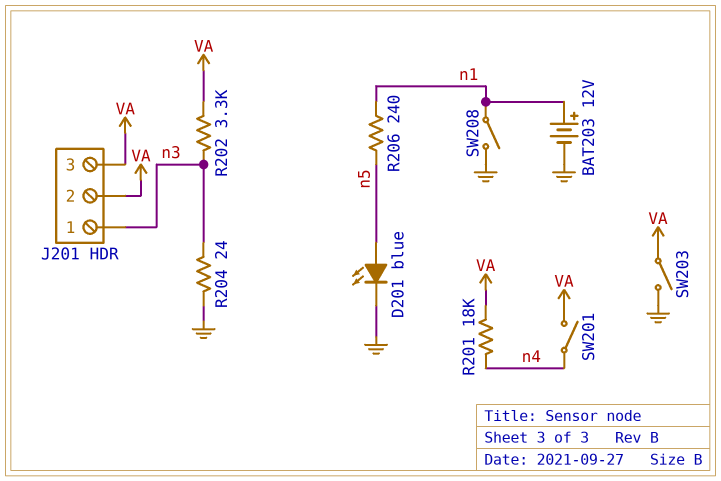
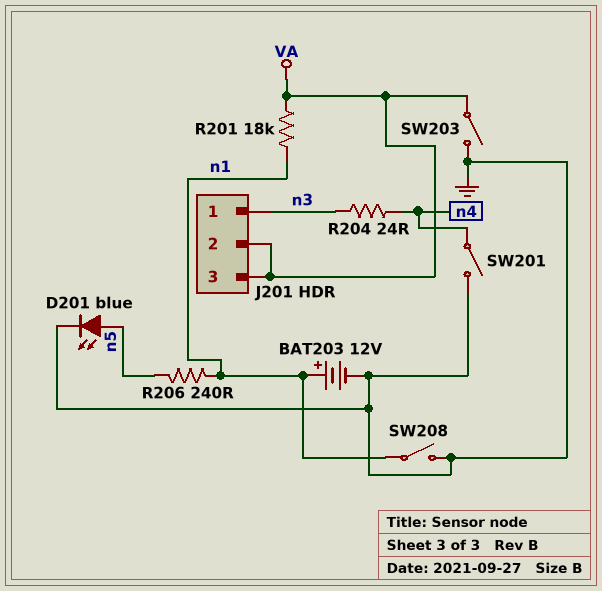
R201: 18k (VA, n4) -> 18k (VA, n1)
R202: 3.3k (VA, n3) -> none
R204: 24 (GND, n3) -> 24 (n3, n4)
SW201: switch (VA, n4) -> switch (GND, n4)

